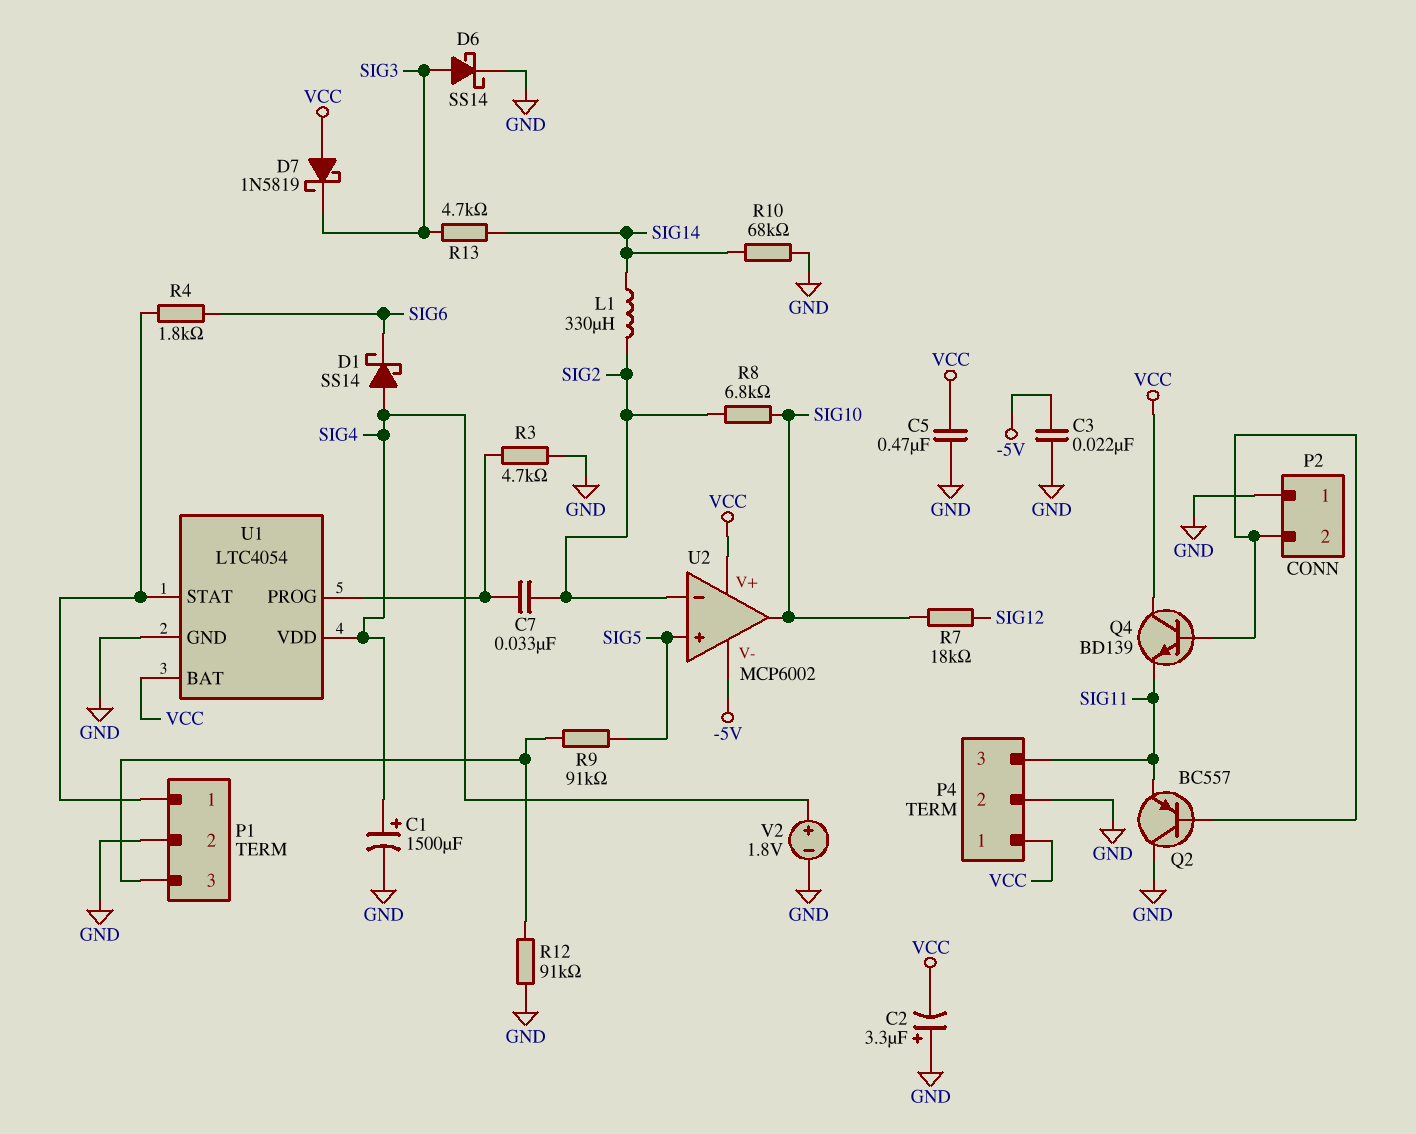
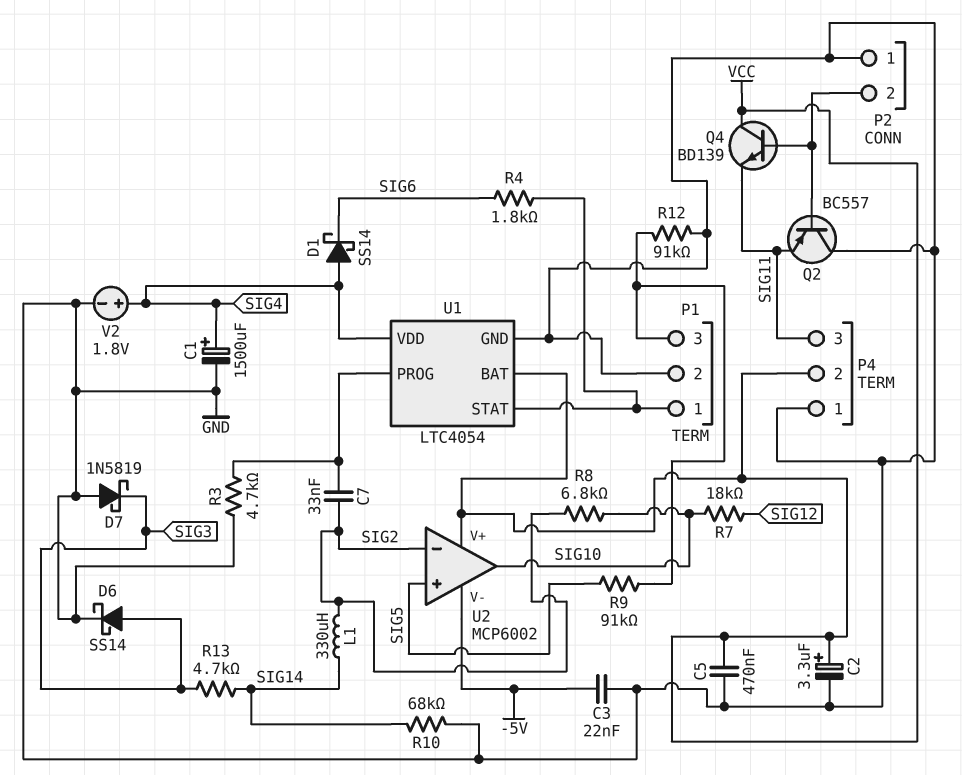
C2: 3.3uF (plus GND, minus VCC) -> 3.3uF (plus VCC, minus GND)
D7: schottky 1N5819 (A VCC, K SIG3) -> schottky 1N5819 (A GND, K SIG3)
P4 pin 1: VCC -> GND
P4 pin 2: GND -> VCC

